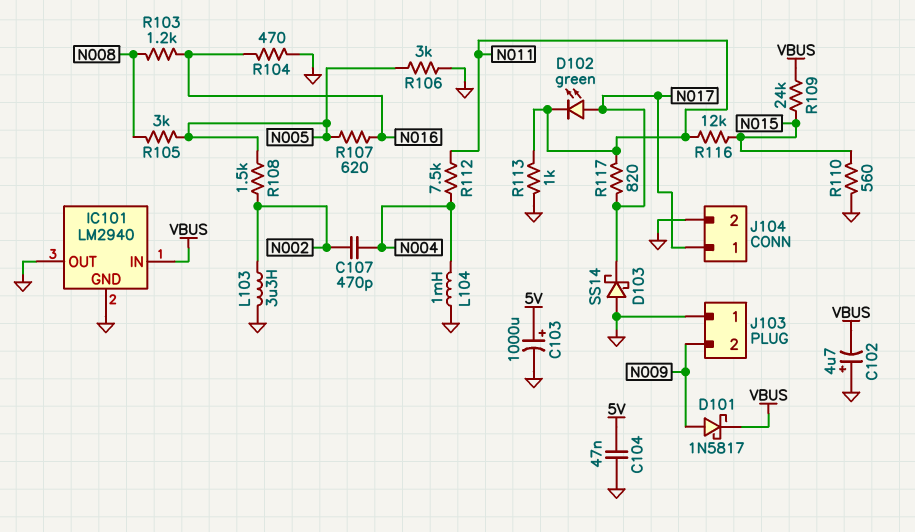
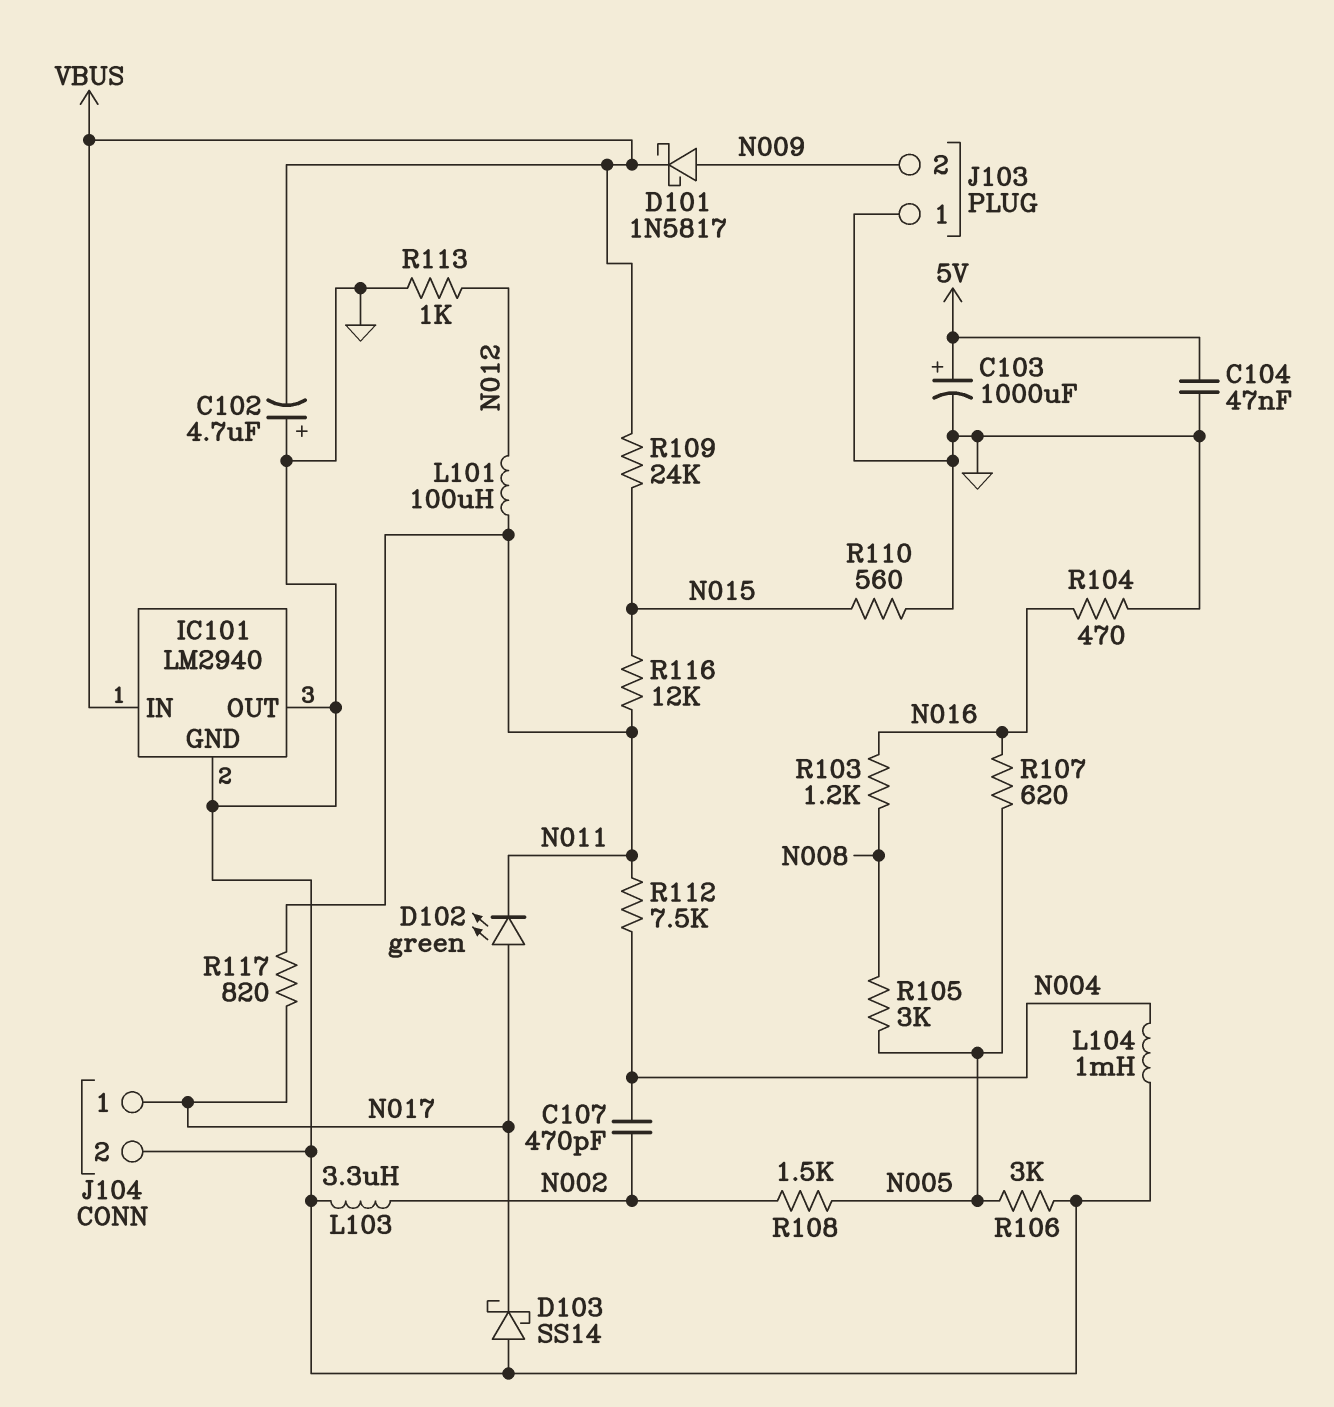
L101: none -> 100uH (N011, N012)
R113: 1k (GND, N011) -> 1k (GND, N012)

